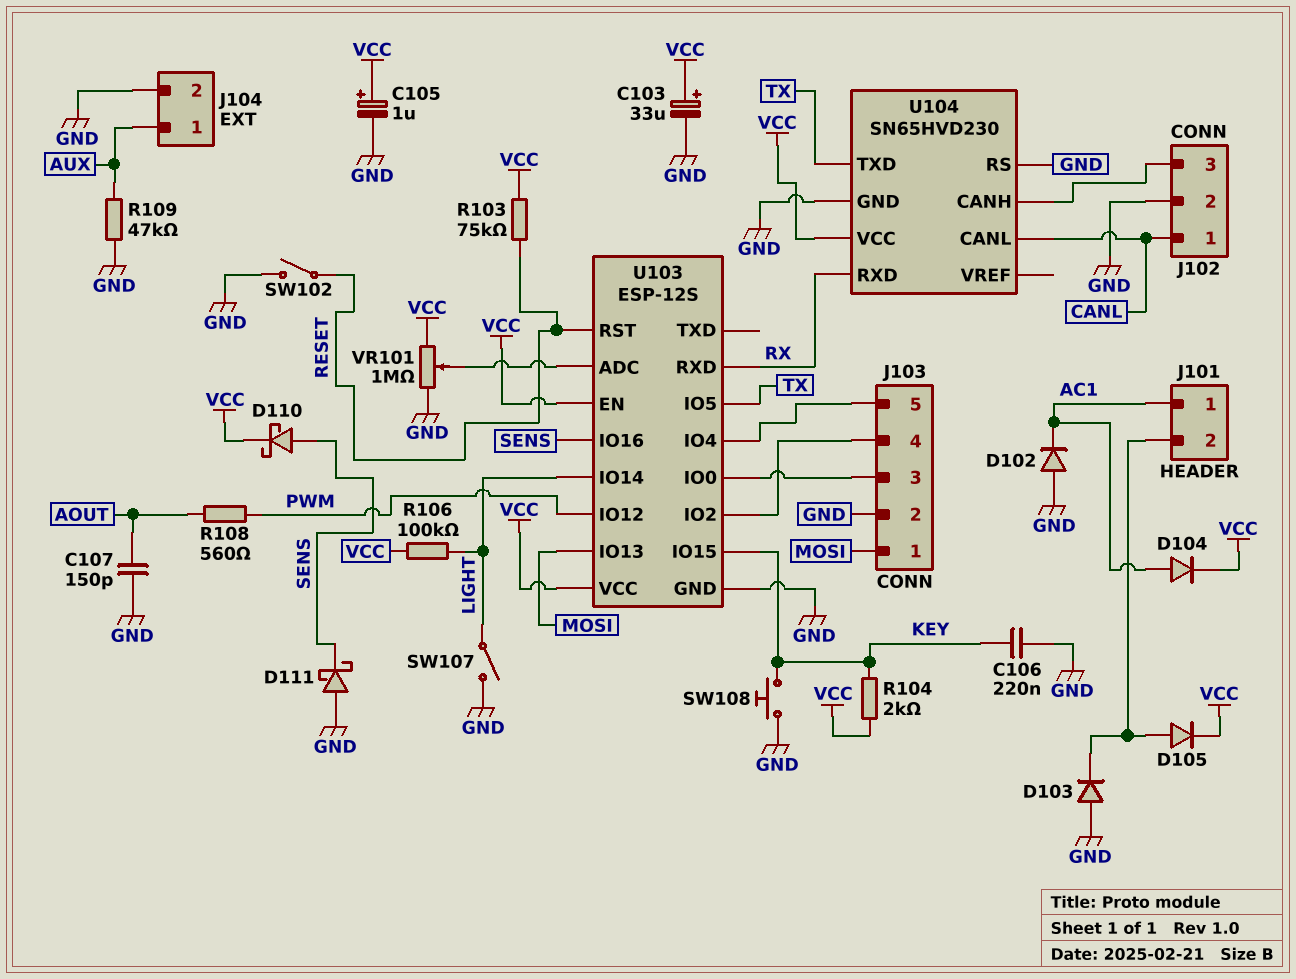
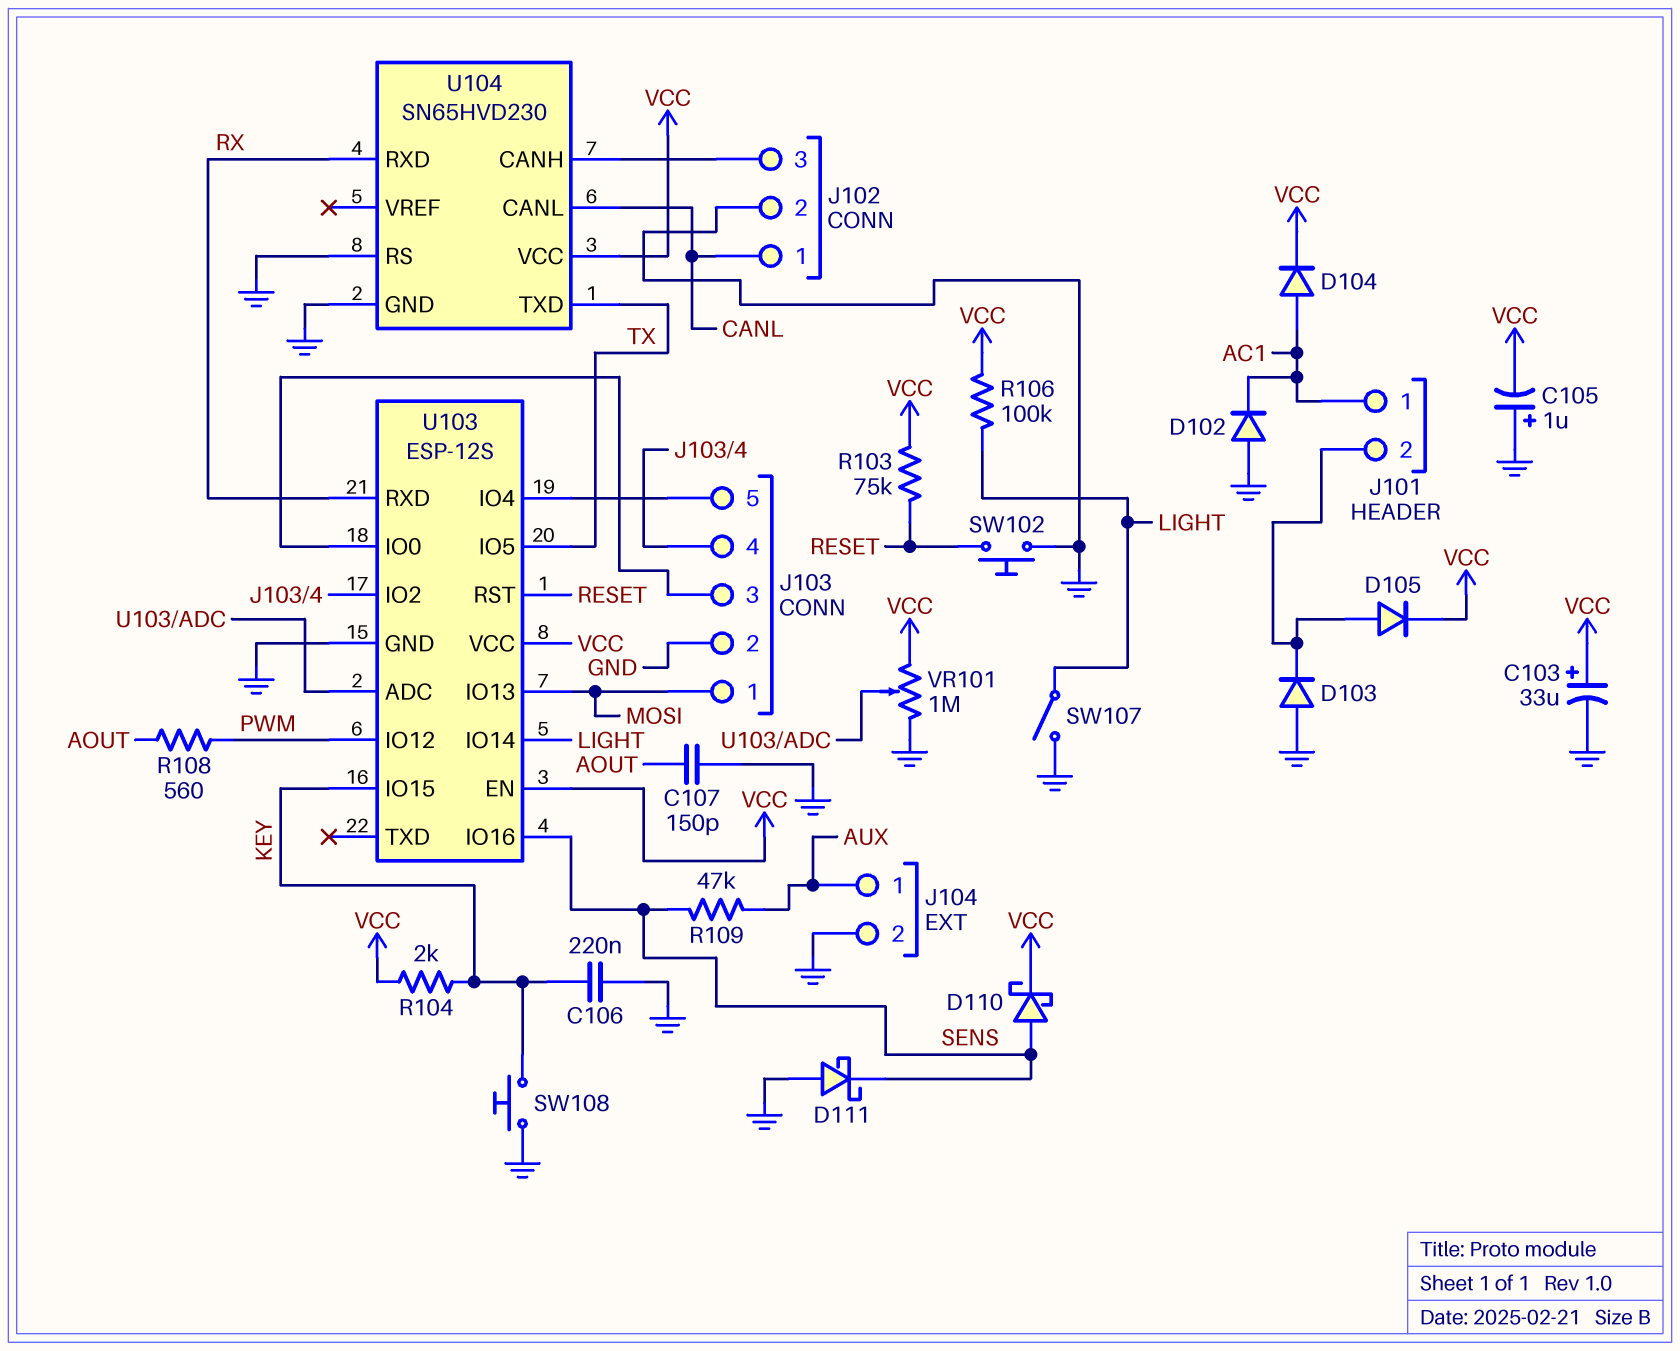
C105: 1uF (plus VCC, minus GND) -> 1uF (plus GND, minus VCC)
R109: 47k (AUX, GND) -> 47k (AUX, SENS)
SW102: switch (GND, RESET) -> button (GND, RESET)

